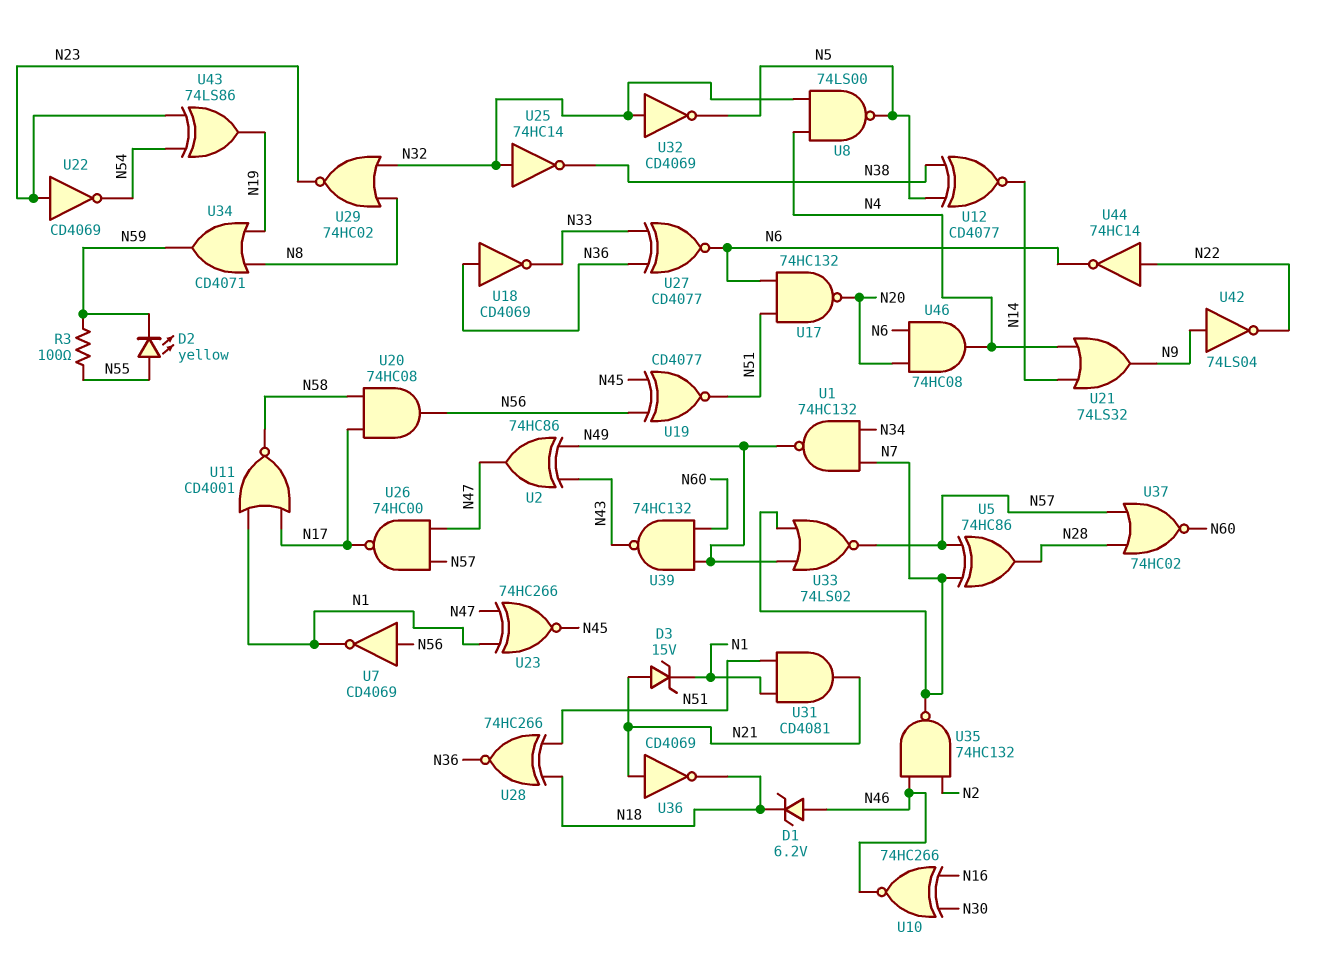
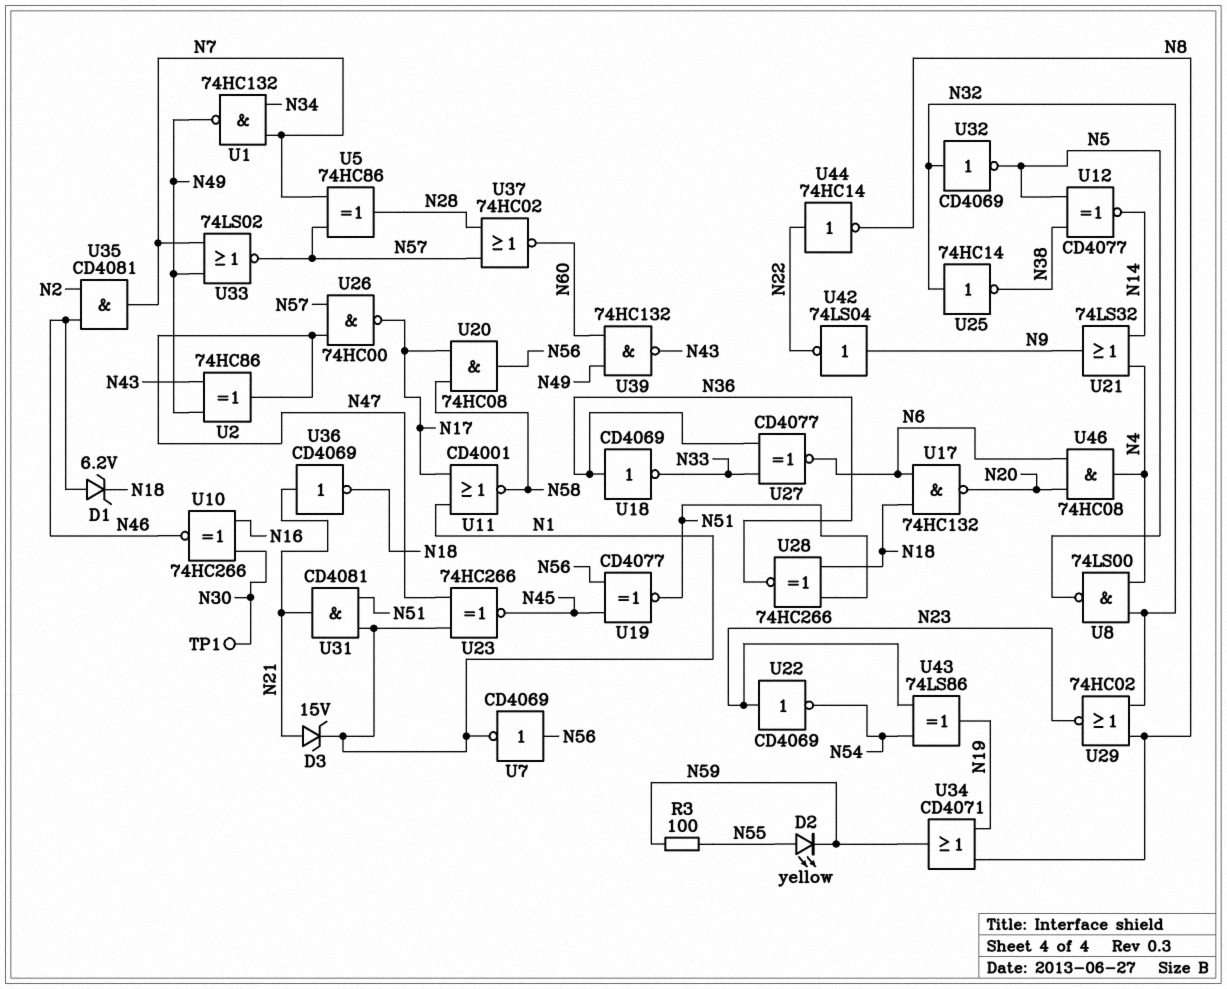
TP1: none -> test point (N30)
U17: NAND 74HC132 (in N6, in N51, out N20) -> NAND 74HC132 (in N6, in N18, out N20)
U35: NAND 74HC132 (in N2, in N46, out N7) -> AND CD4081 (in N2, in N46, out N7)
U44: NOT 74HC14 (in N22, out N6) -> NOT 74HC14 (in N22, out N8)

